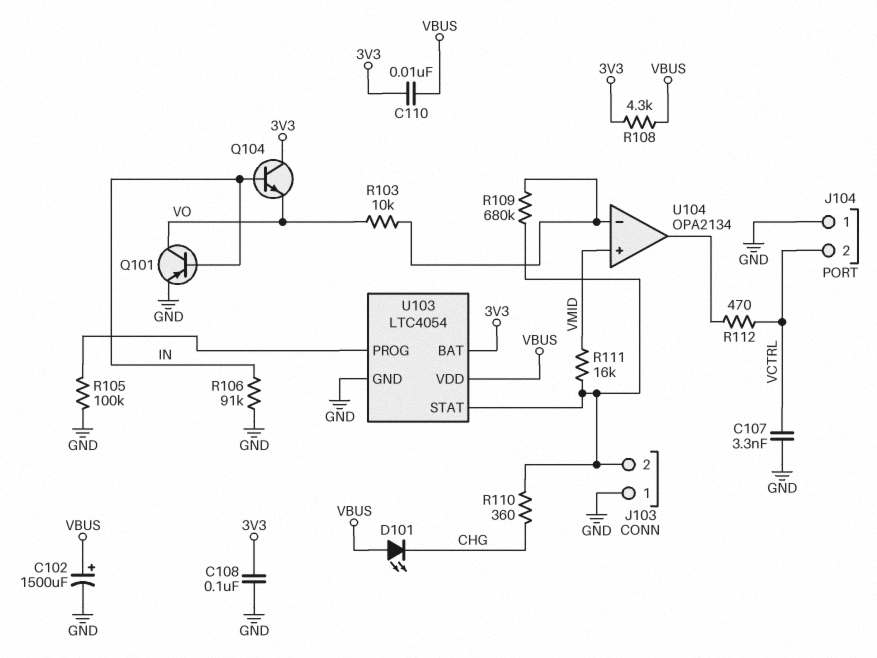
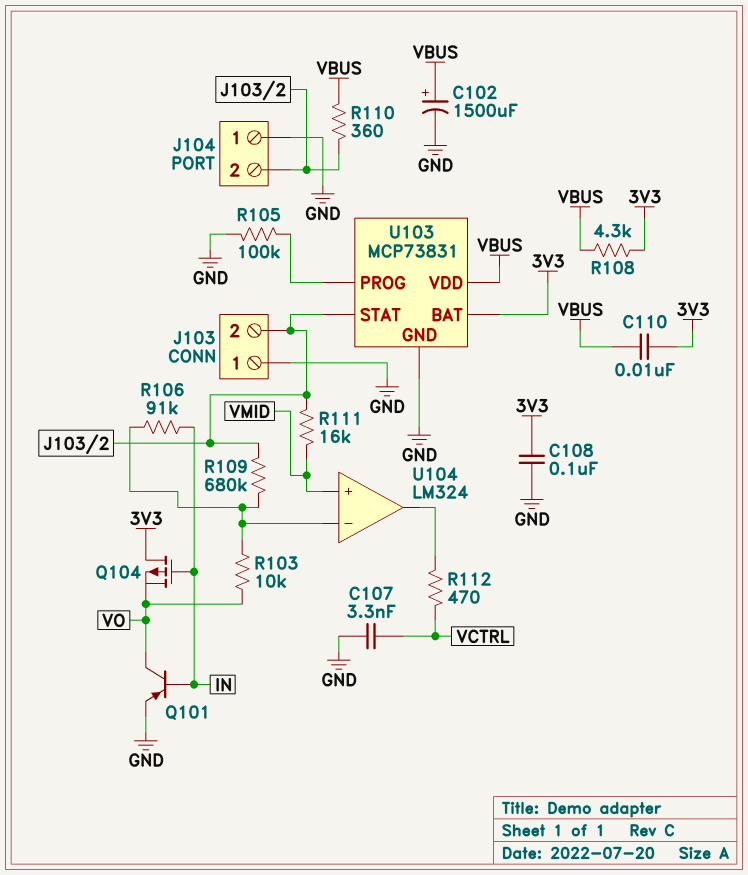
D101: LED (A VBUS, K CHG) -> none
J104 pin 2: VCTRL -> J103/2
Q104: NPN (B IN, C 3V3, E VO) -> PMOS (G IN, D 3V3, S VO)
R106: 91k (GND, IN) -> 91k (IN, U104/in-)
R110: 360 (CHG, J103/2) -> 360 (J103/2, VBUS)
U103: LTC4054 -> MCP73831
U104: OPA2134 -> LM324

